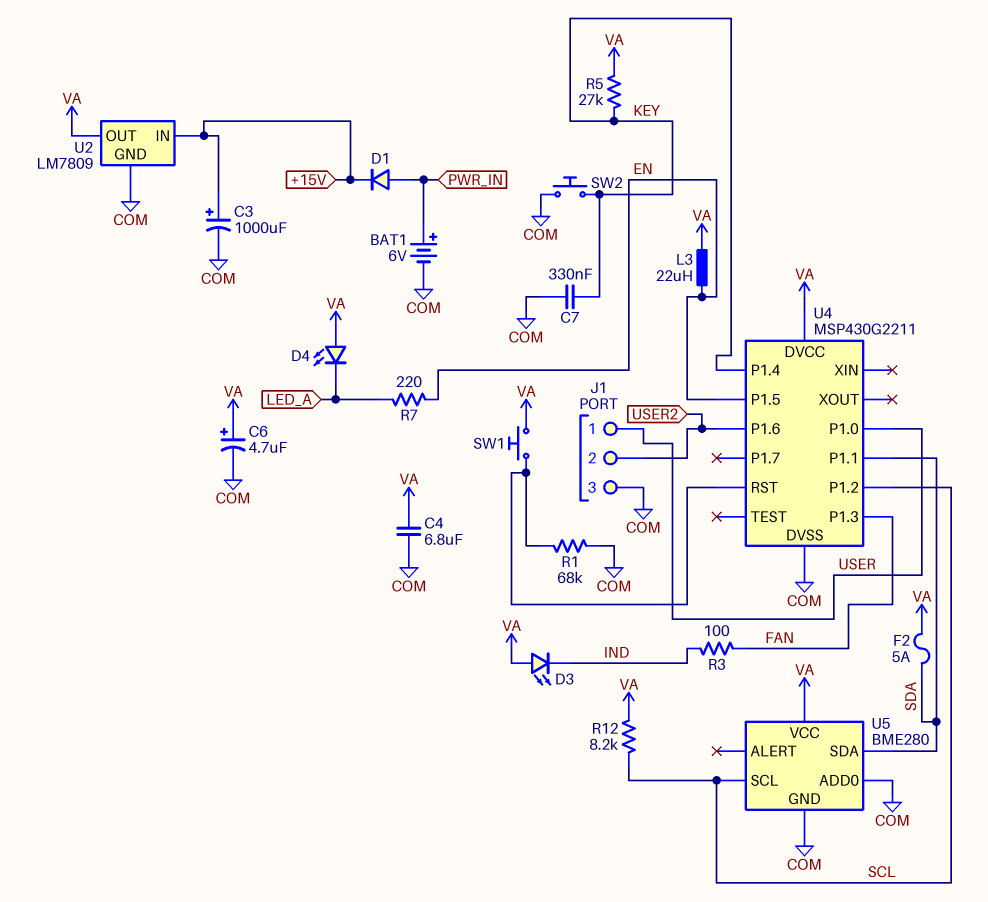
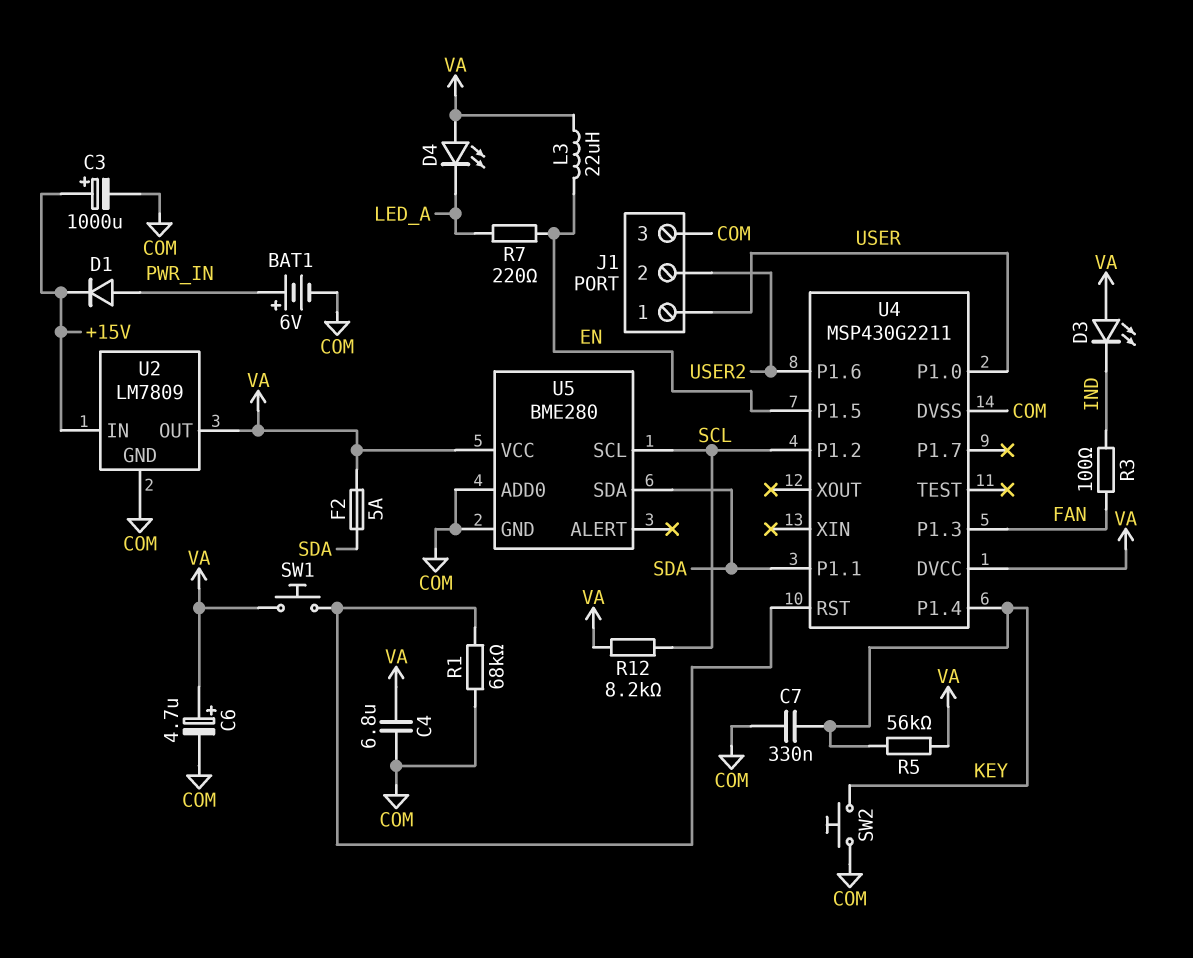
R5: 27k (KEY, VA) -> 56k (KEY, VA)

